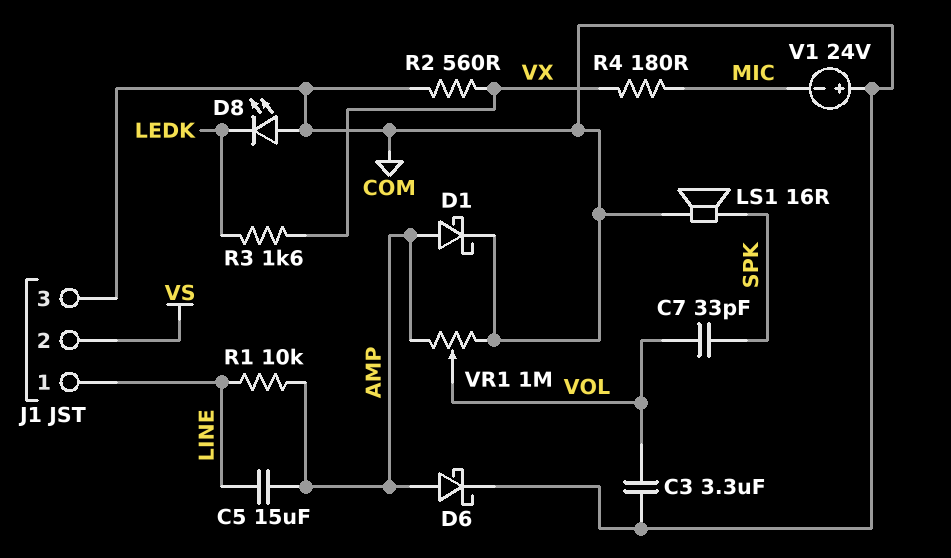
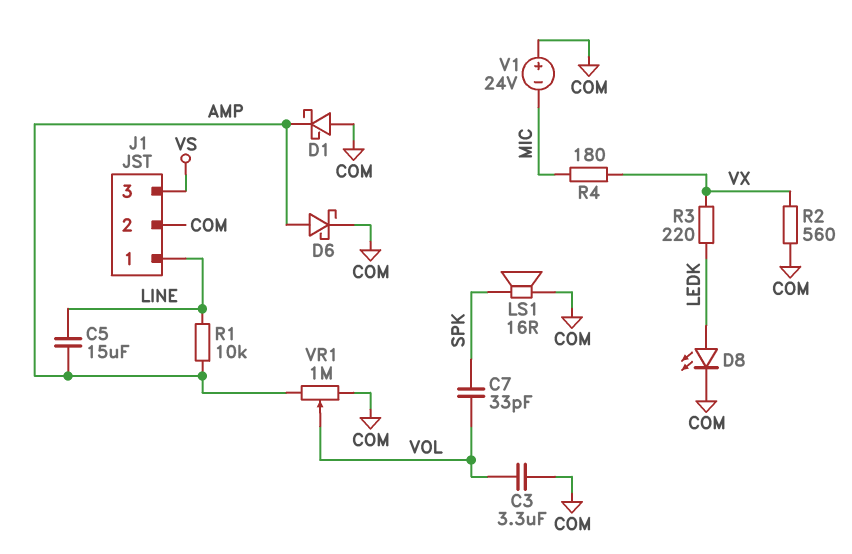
D1: schottky (A AMP, K COM) -> schottky (A COM, K AMP)
D8: LED (A COM, K LEDK) -> LED (A LEDK, K COM)
J1 pin 2: VS -> COM
J1 pin 3: COM -> VS
R3: 1.6k (LEDK, VX) -> 220 (LEDK, VX)

